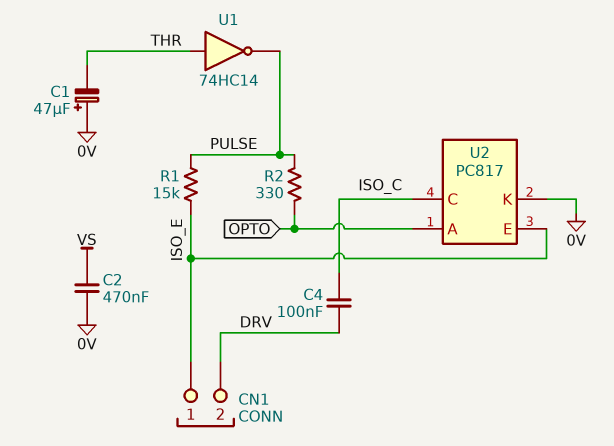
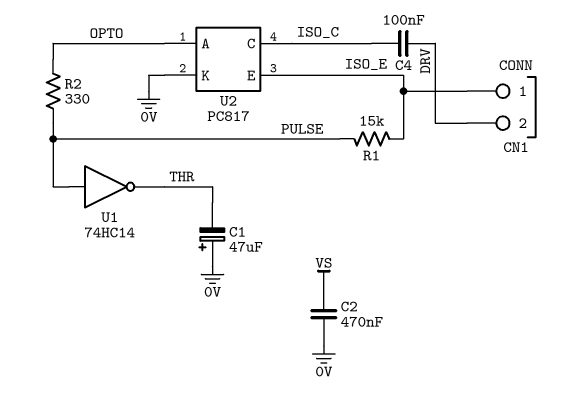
U1: NOT 74HC14 (in THR, out PULSE) -> NOT 74HC14 (in PULSE, out THR)

